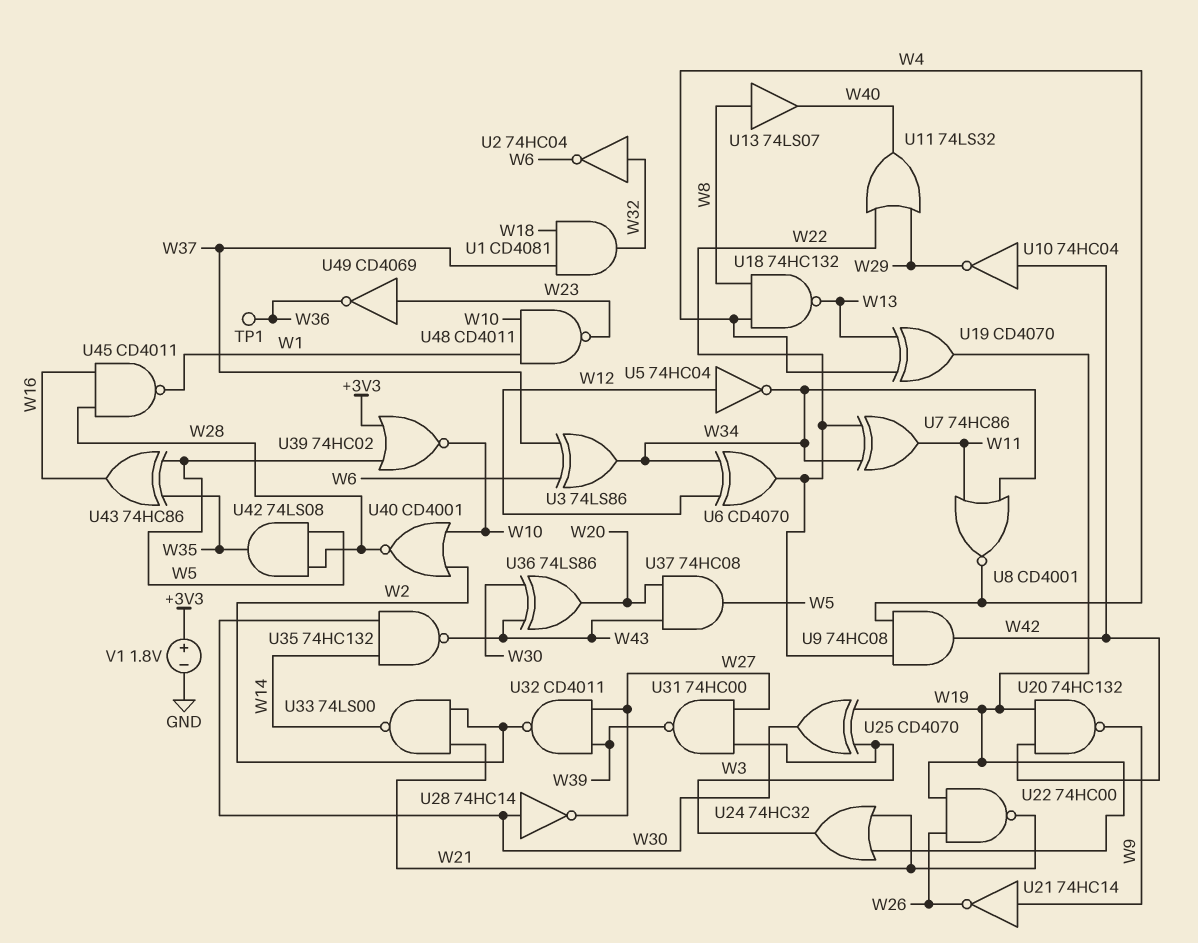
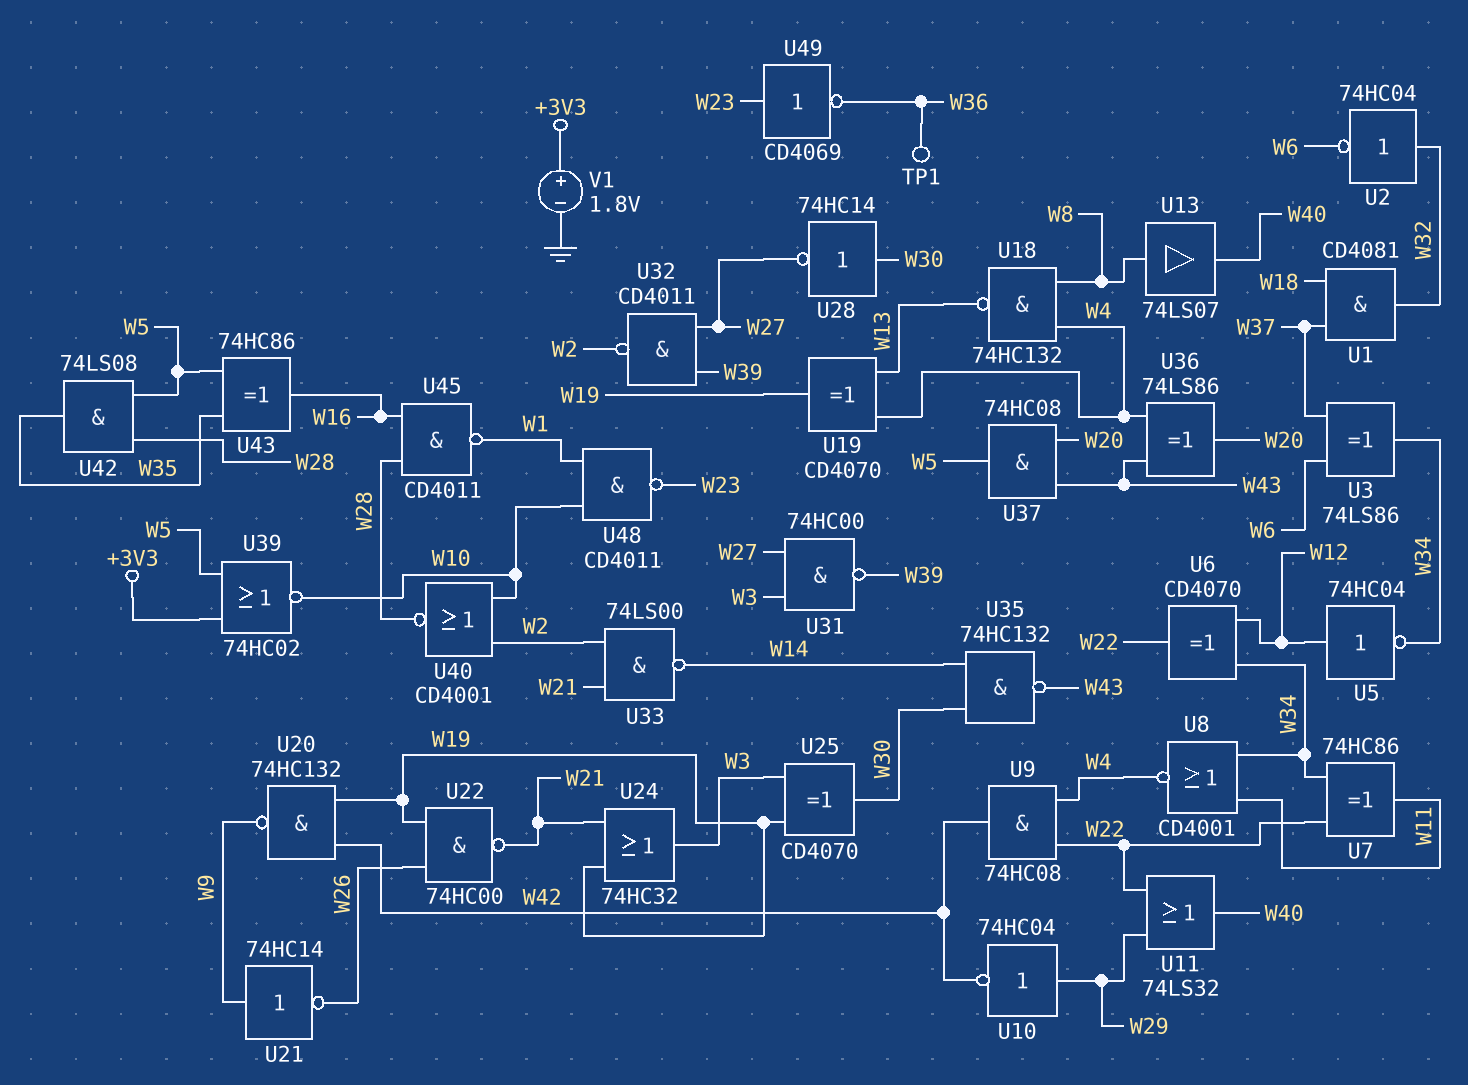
U10: NOT 74HC04 (in W42, out W29) -> NOT 74HC04 (in W29, out W42)
U36: XOR 74LS86 (in W30, in W43, out W20) -> XOR 74LS86 (in W4, in W43, out W20)

